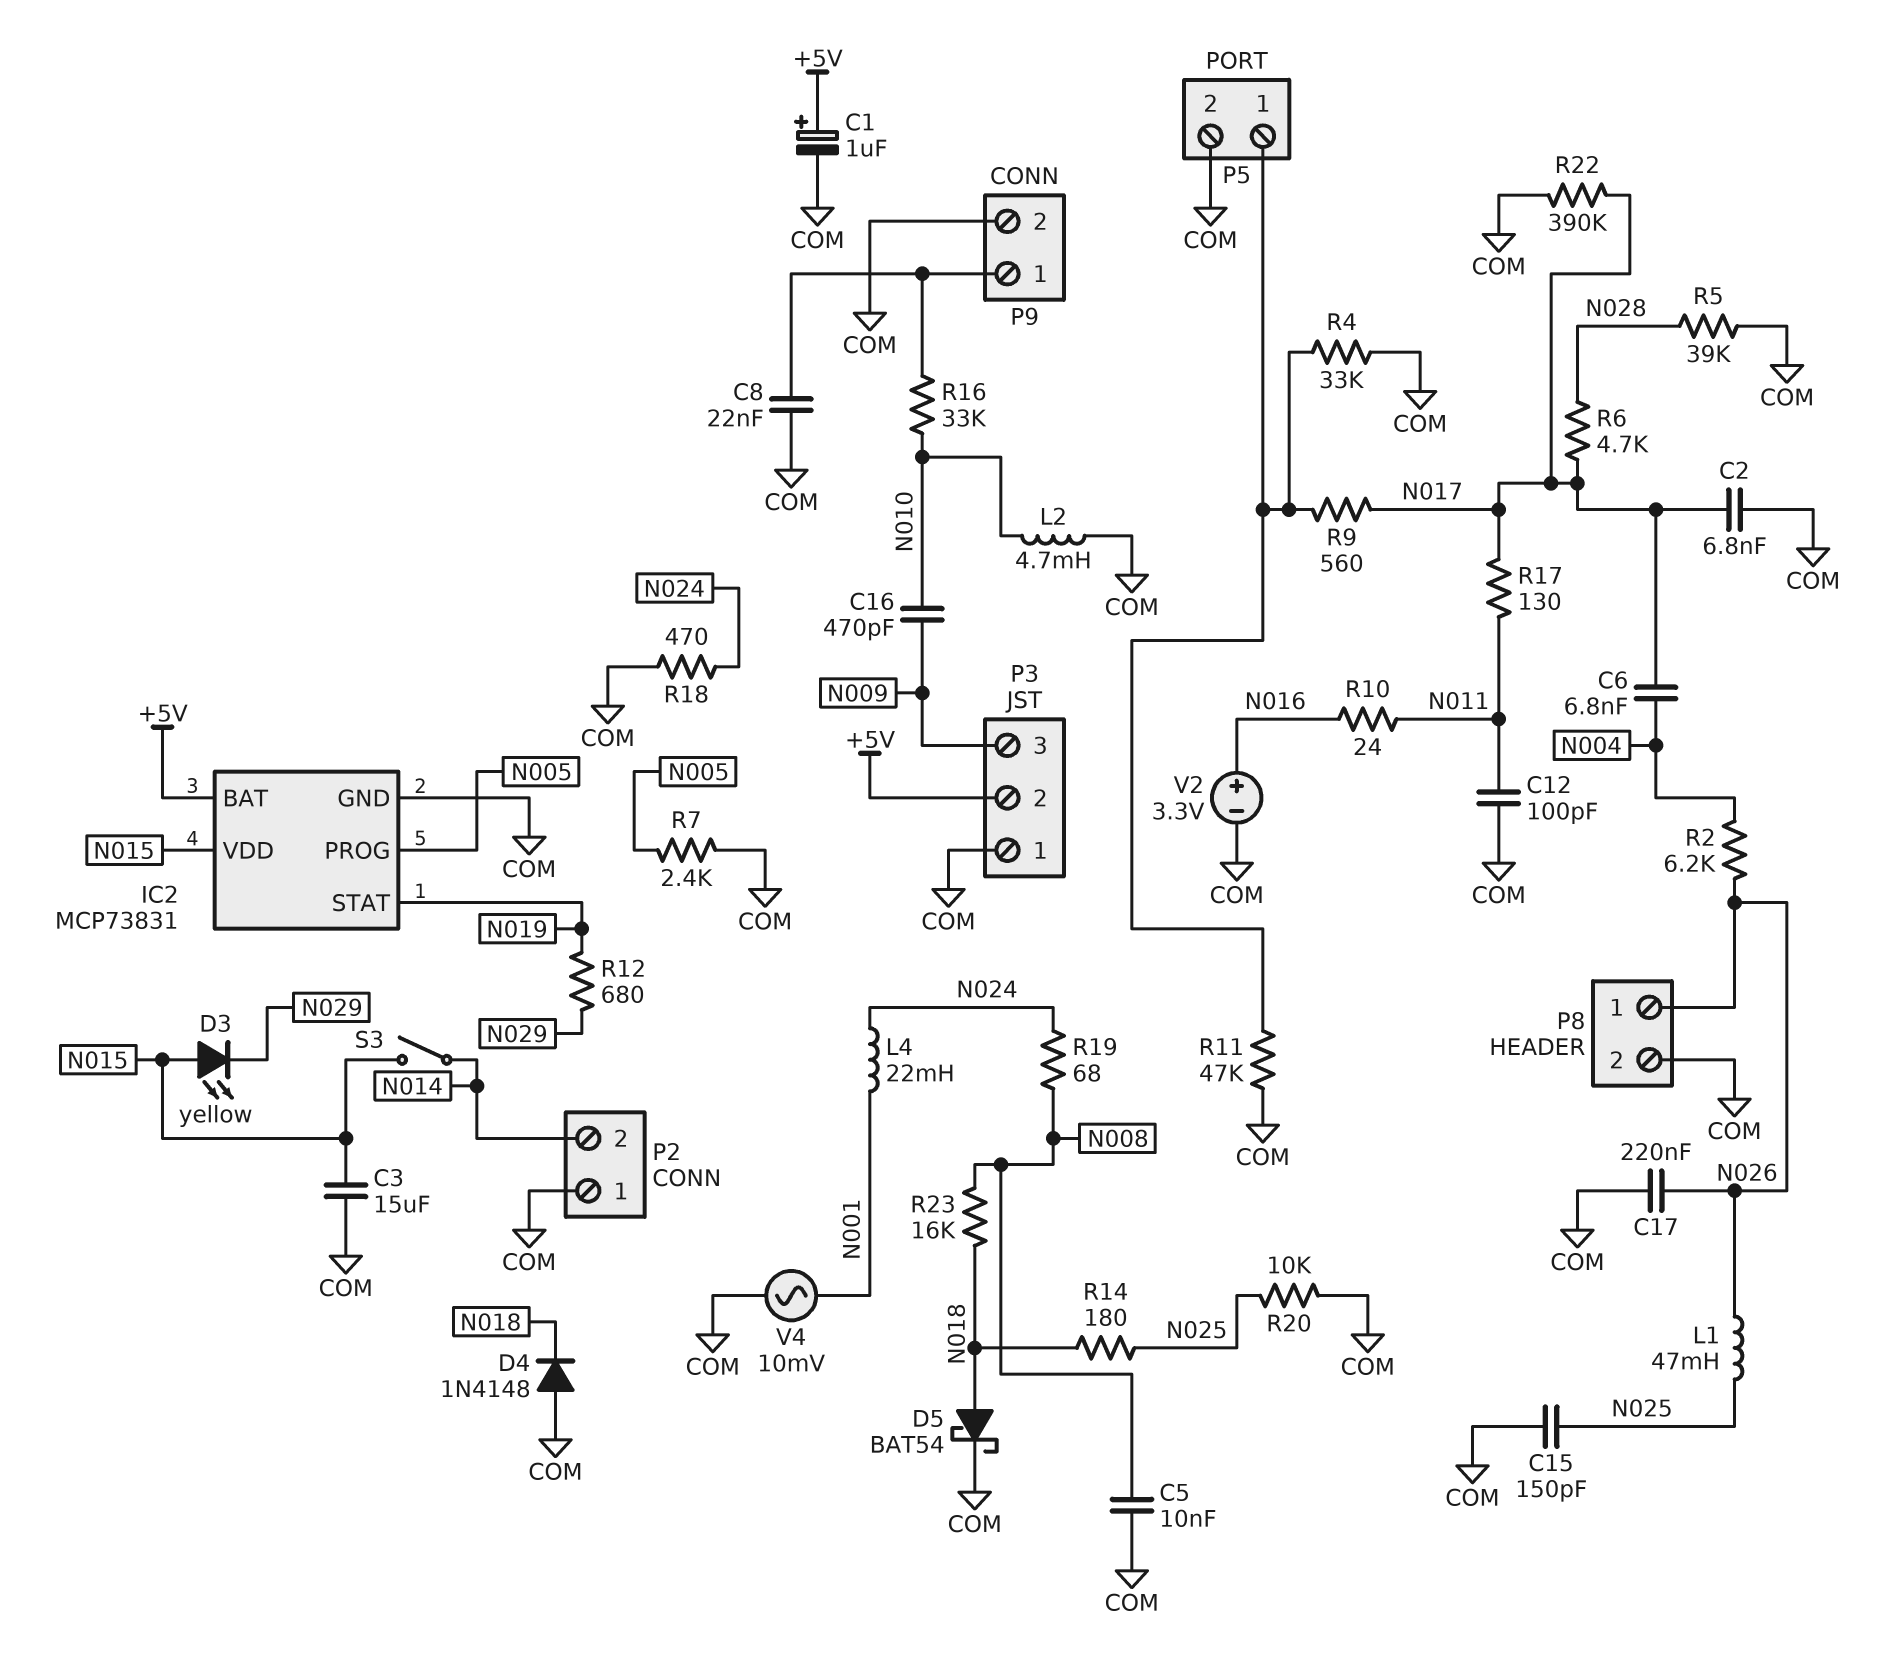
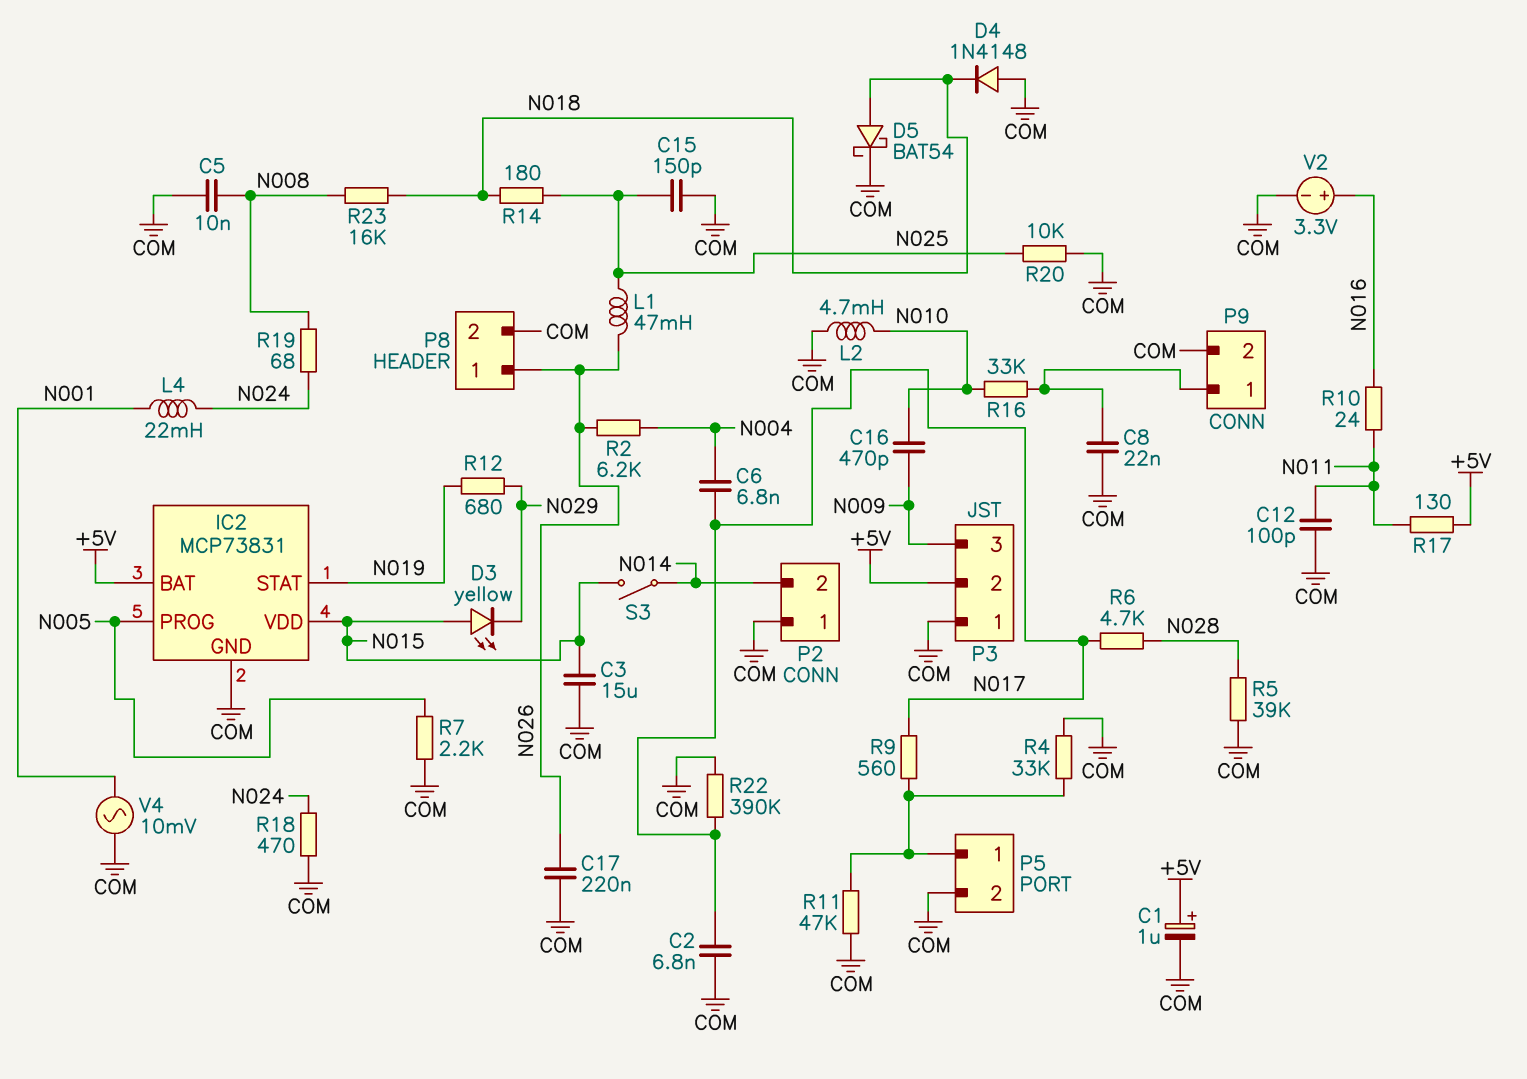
R7: 2.4k (COM, N005) -> 2.2k (COM, N005)
R17: 130 (N011, N017) -> 130 (+5V, N011)

